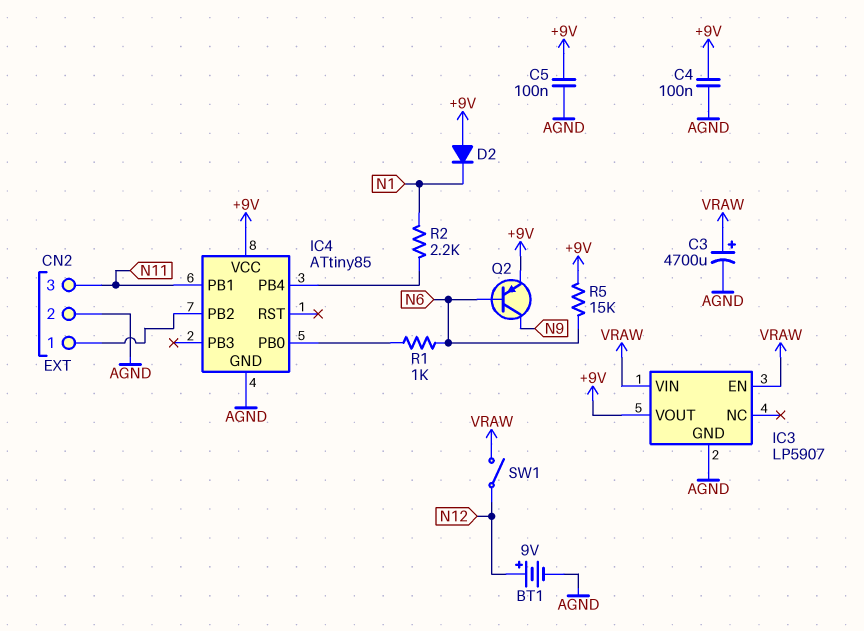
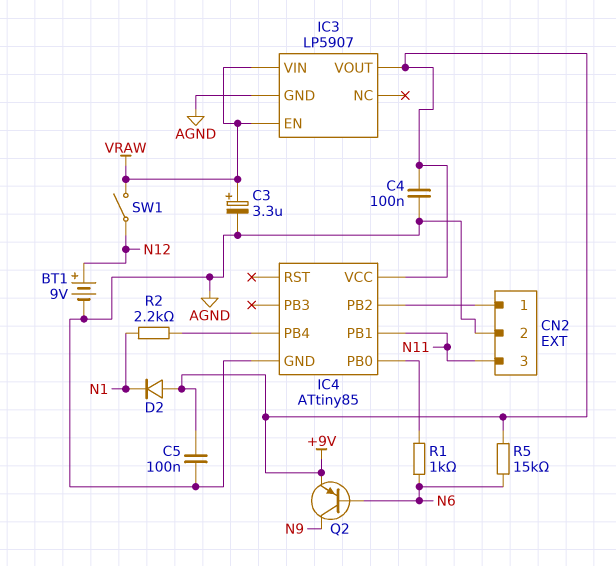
C3: 4700uF (plus VRAW, minus AGND) -> 3.3uF (plus VRAW, minus AGND)

